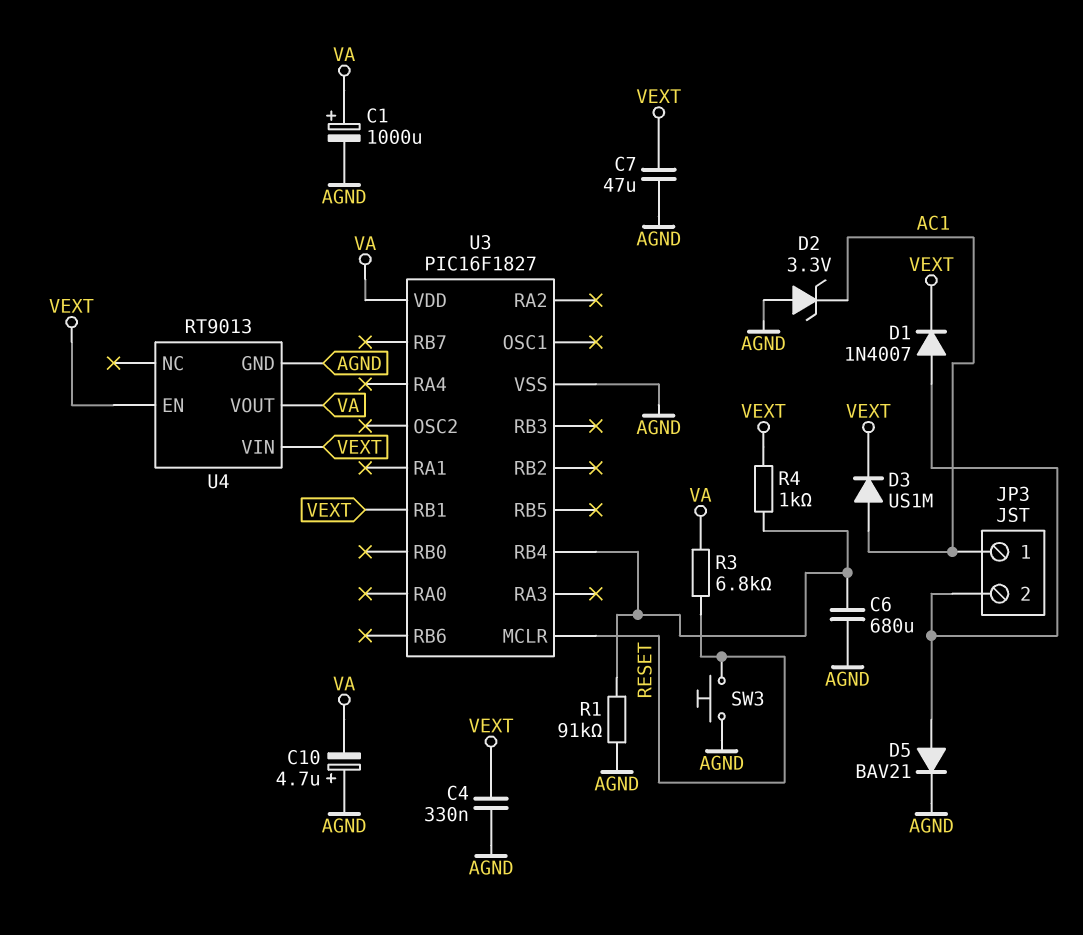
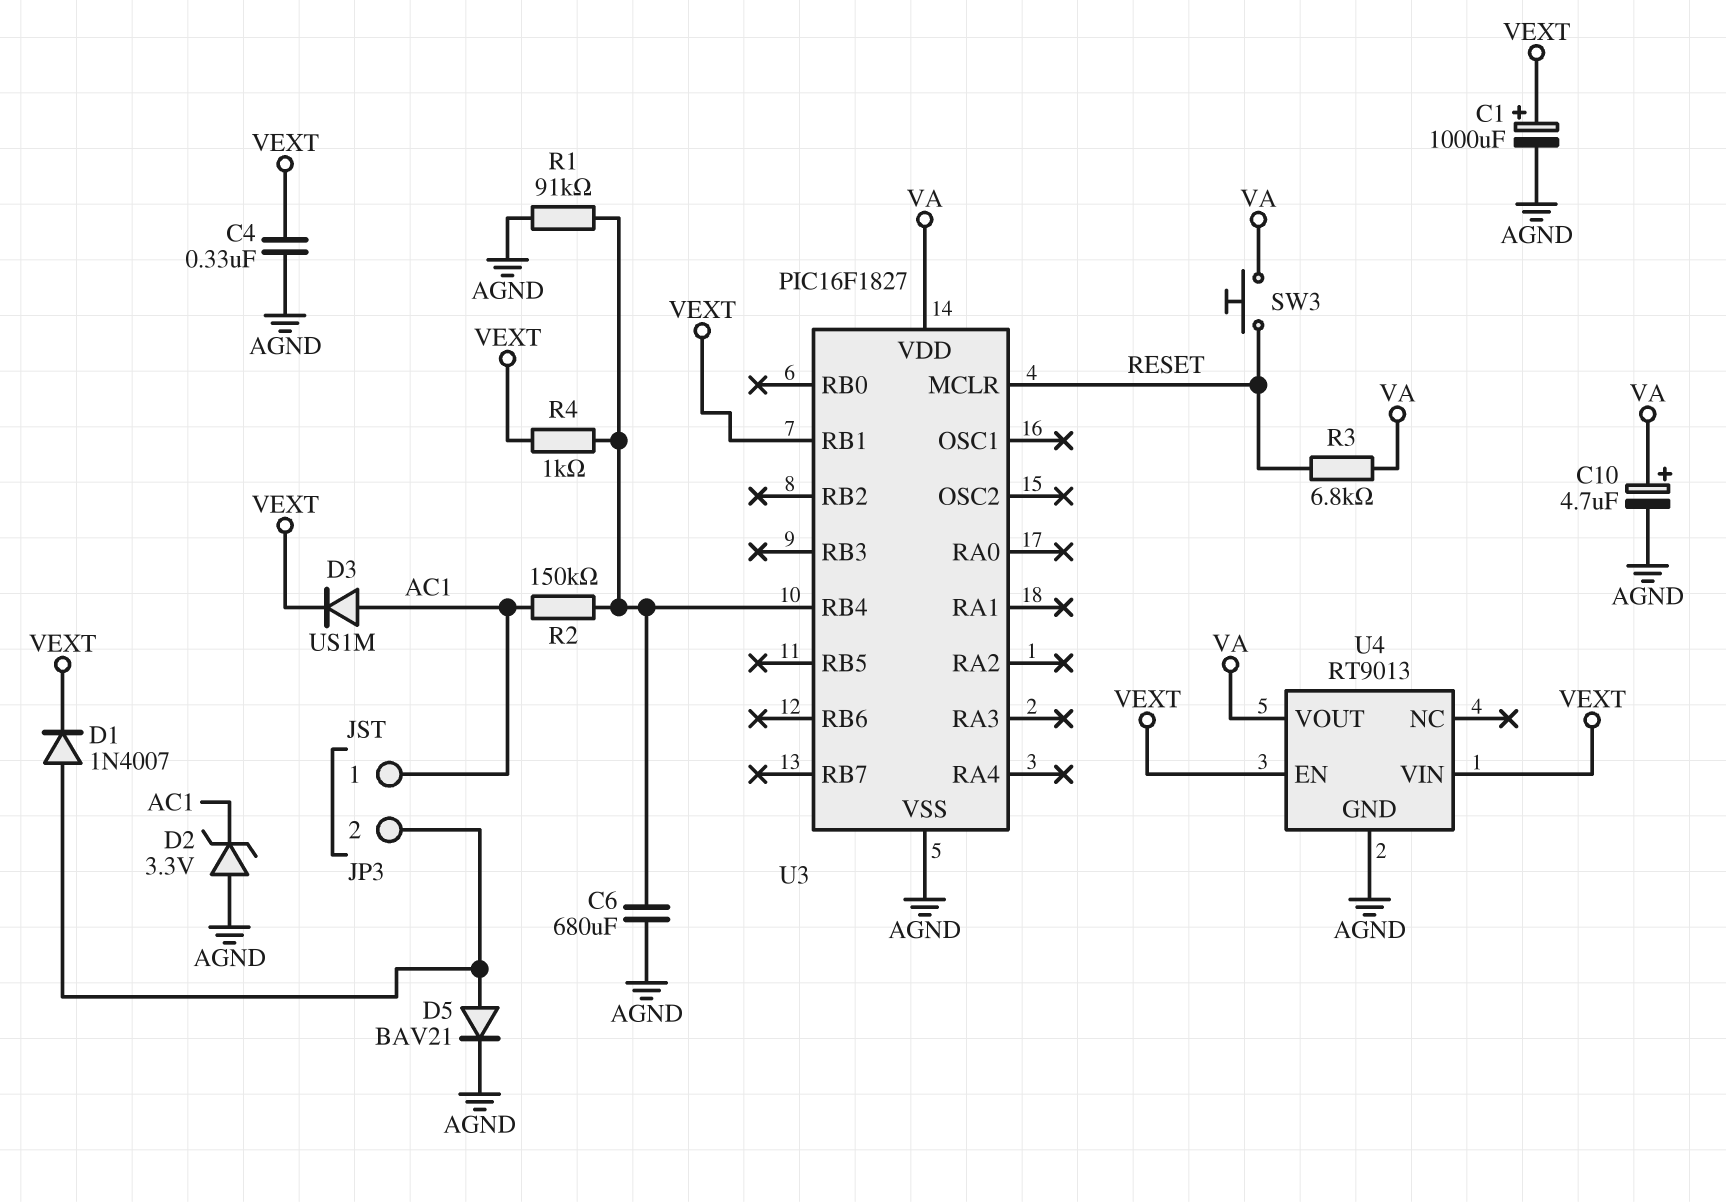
C1: 1000uF (plus VA, minus AGND) -> 1000uF (plus VEXT, minus AGND)
C7: 47uF (AGND, VEXT) -> none
C10: 4.7uF (plus AGND, minus VA) -> 4.7uF (plus VA, minus AGND)
R2: none -> 150k (AC1, U3/RB4)
SW3: button (AGND, RESET) -> button (RESET, VA)

